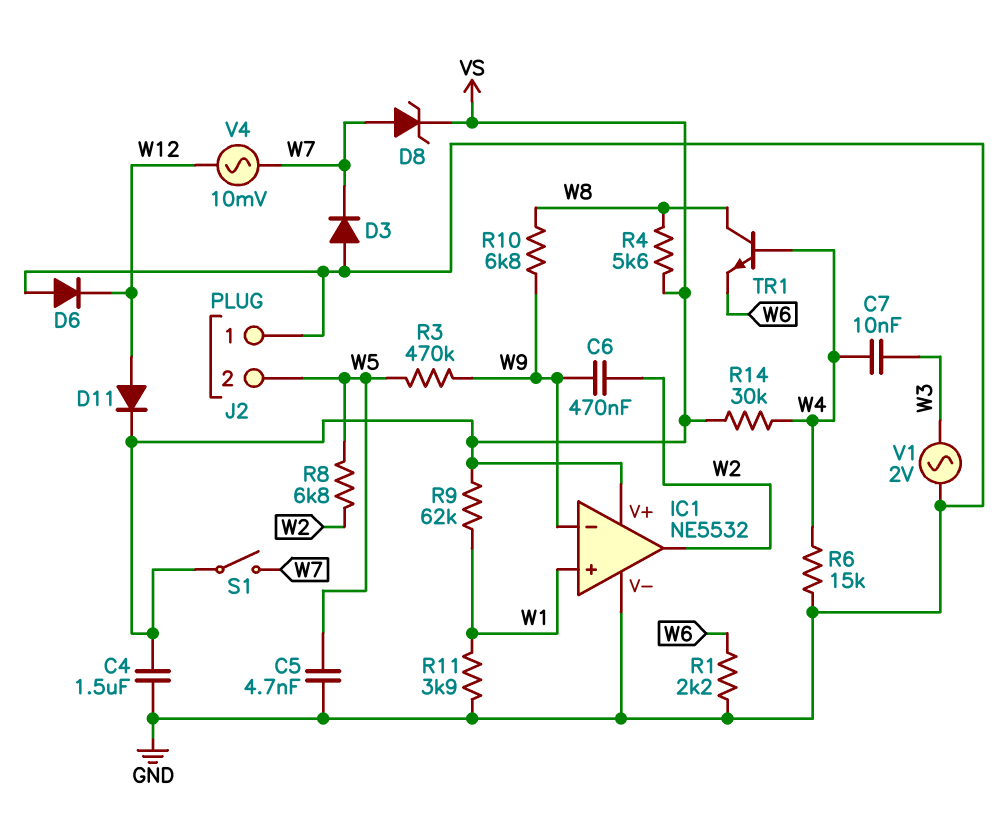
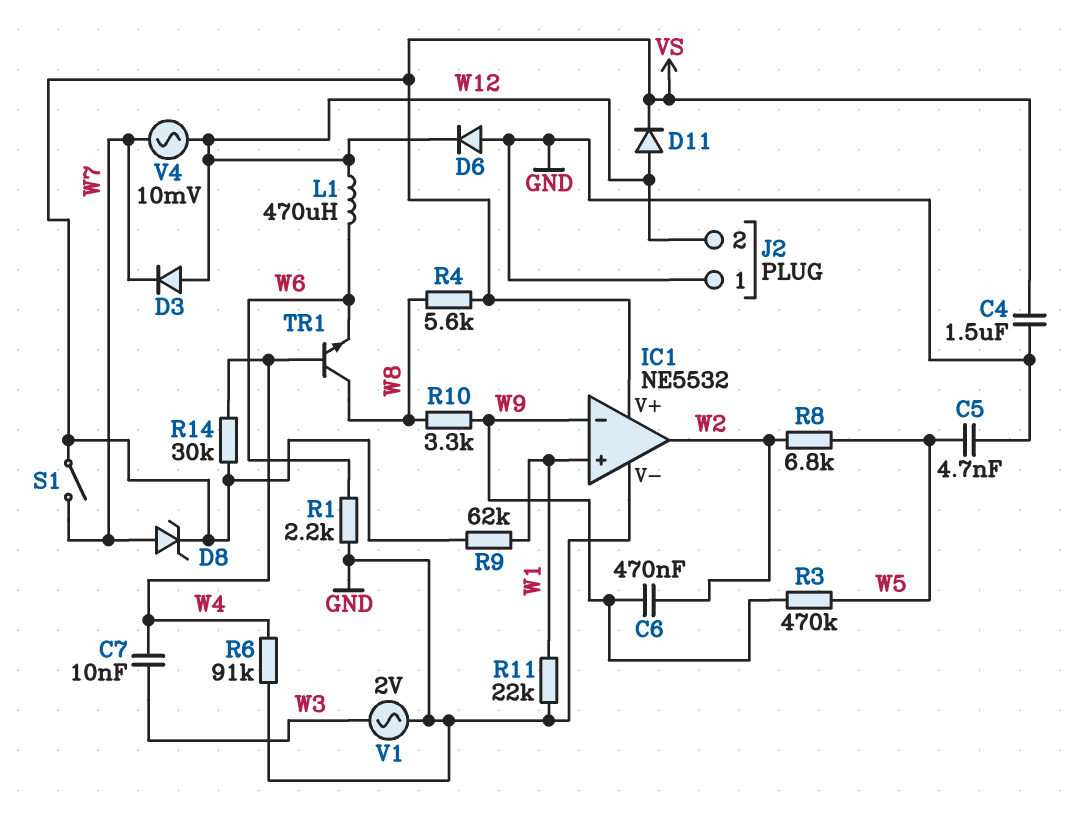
D3: diode (A GND, K W7) -> diode (A W12, K W7)
J2 pin 2: W5 -> W12
L1: none -> 470uH (W6, W12)
R6: 15k (GND, W4) -> 91k (GND, W4)
R10: 6.8k (W8, W9) -> 3.3k (W8, W9)
R11: 3.9k (GND, W1) -> 22k (GND, W1)

